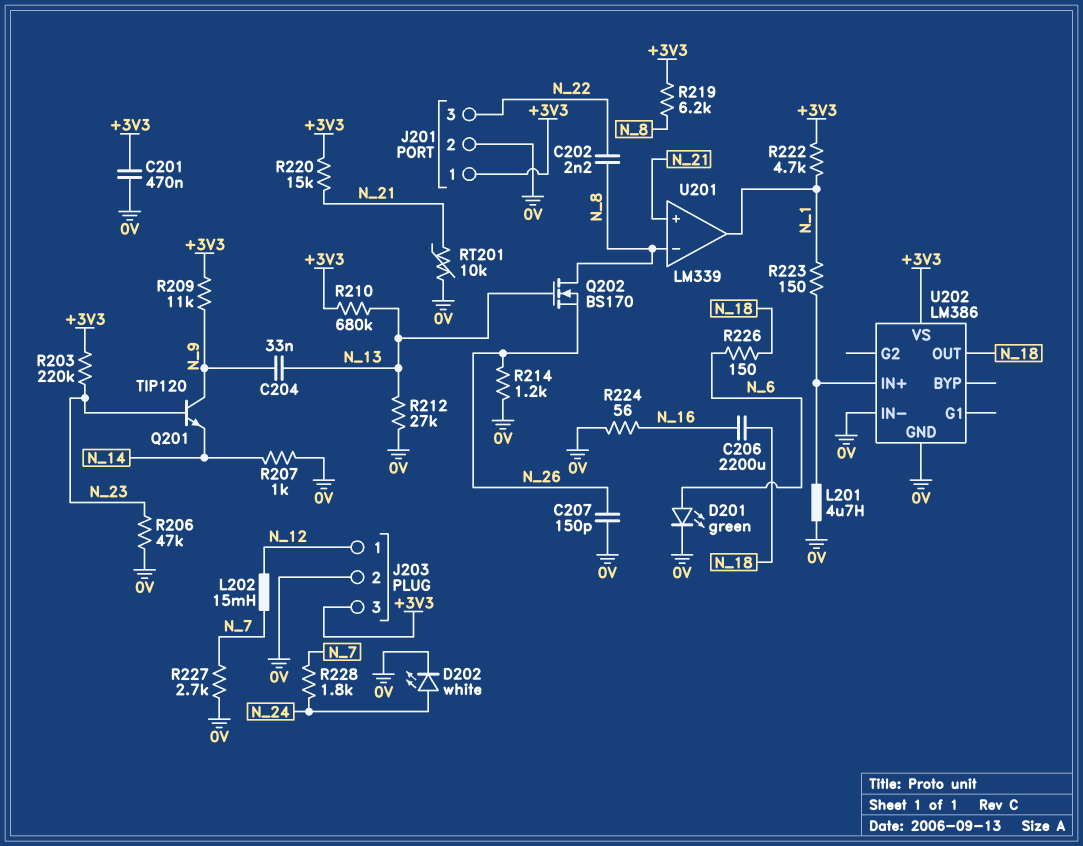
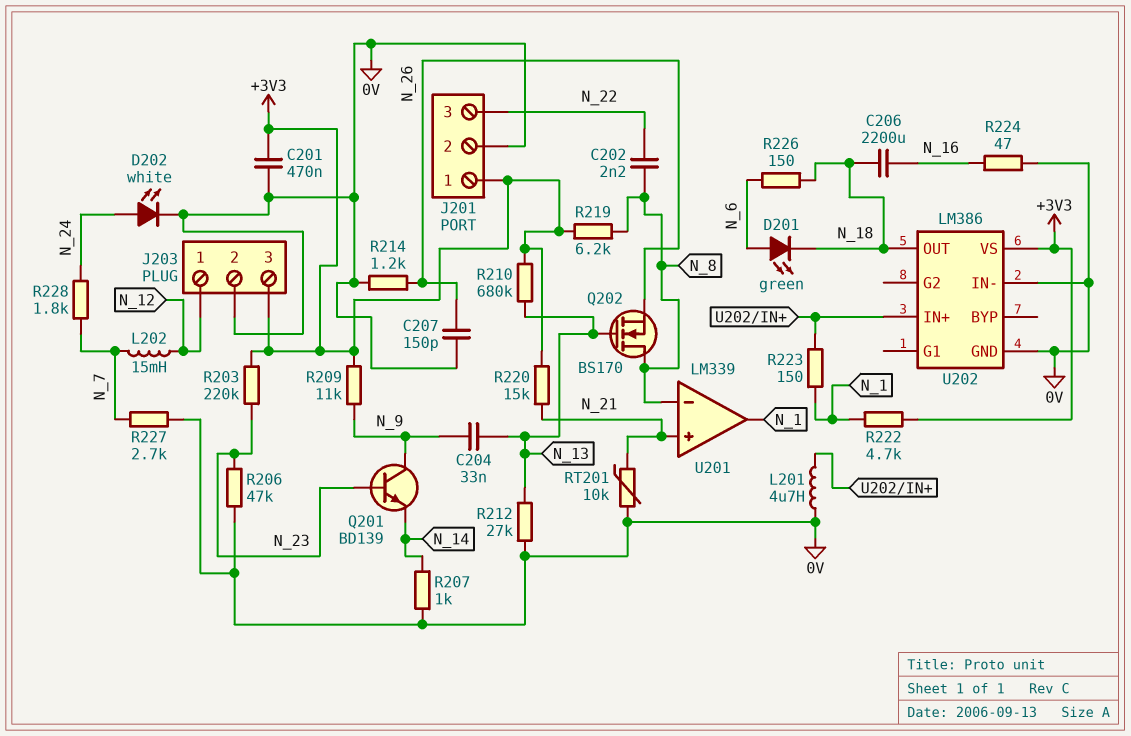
D201: LED green (A N_6, K 0V) -> LED green (A N_6, K N_18)
Q201: NPN TIP120 (B N_23, C N_9, E N_14) -> NPN BD139 (B N_23, C N_9, E N_14)
R224: 56 (0V, N_16) -> 47 (0V, N_16)

